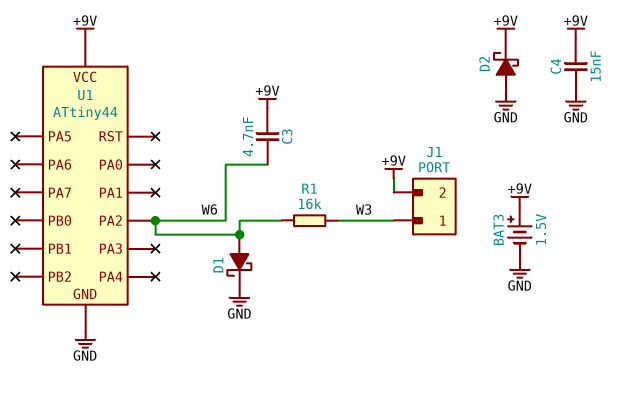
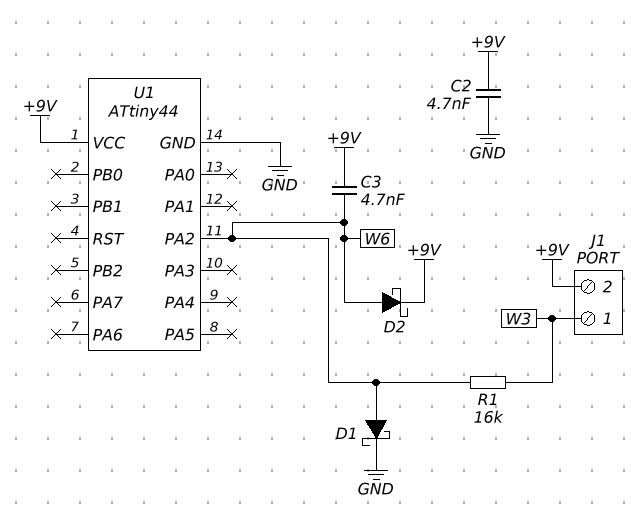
BAT3: 1.5V (plus +9V, minus GND) -> none
C2: none -> 4.7nF (+9V, GND)
C4: 15nF (+9V, GND) -> none
D2: schottky (A GND, K +9V) -> schottky (A W6, K +9V)

